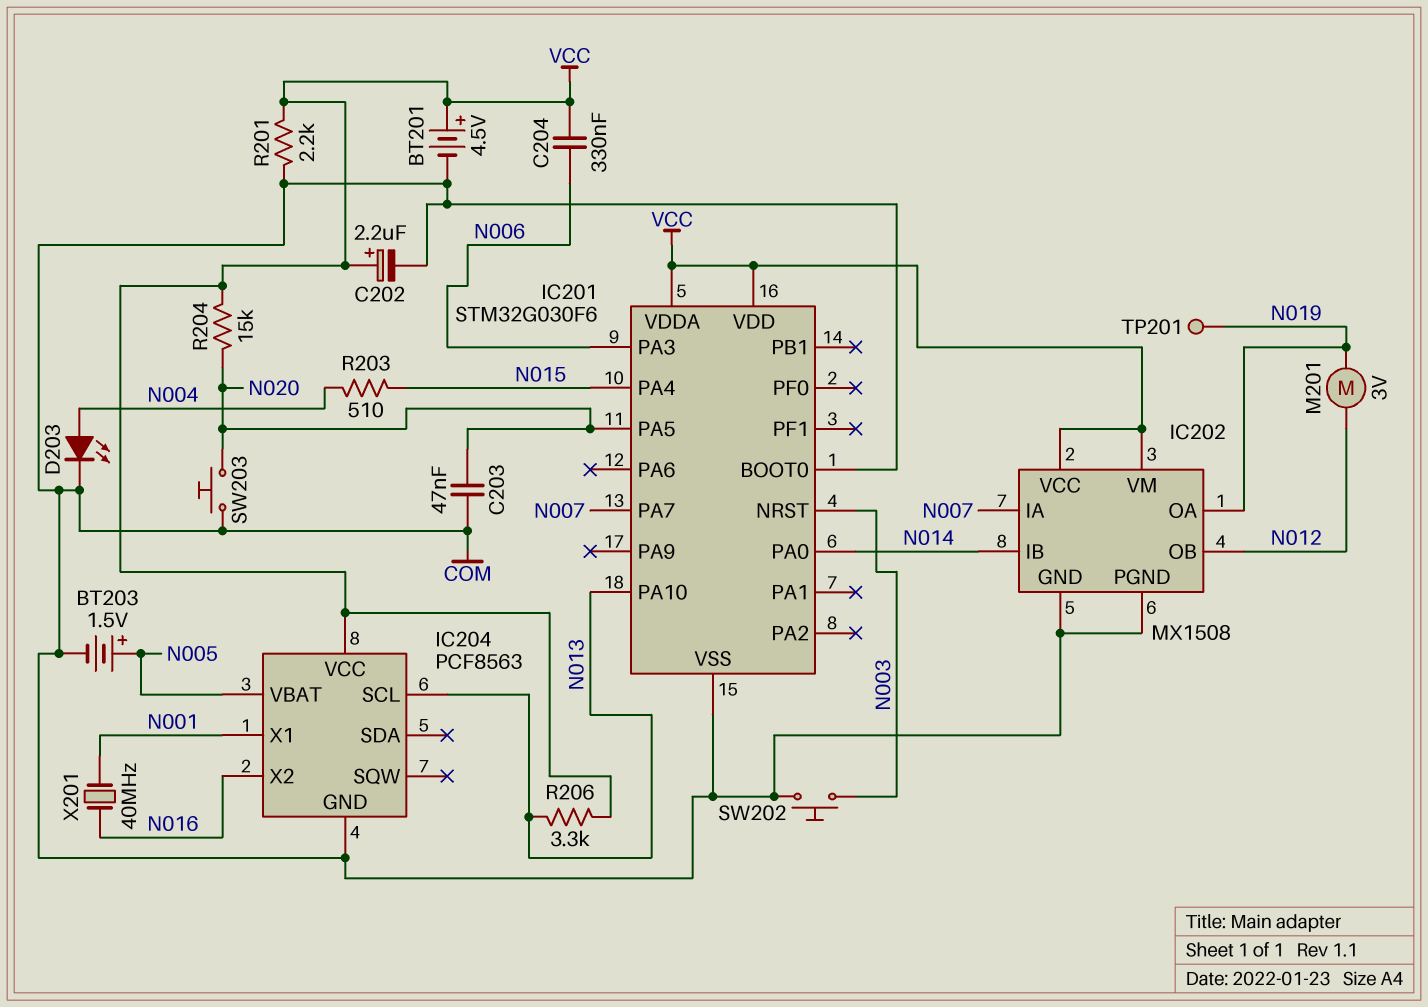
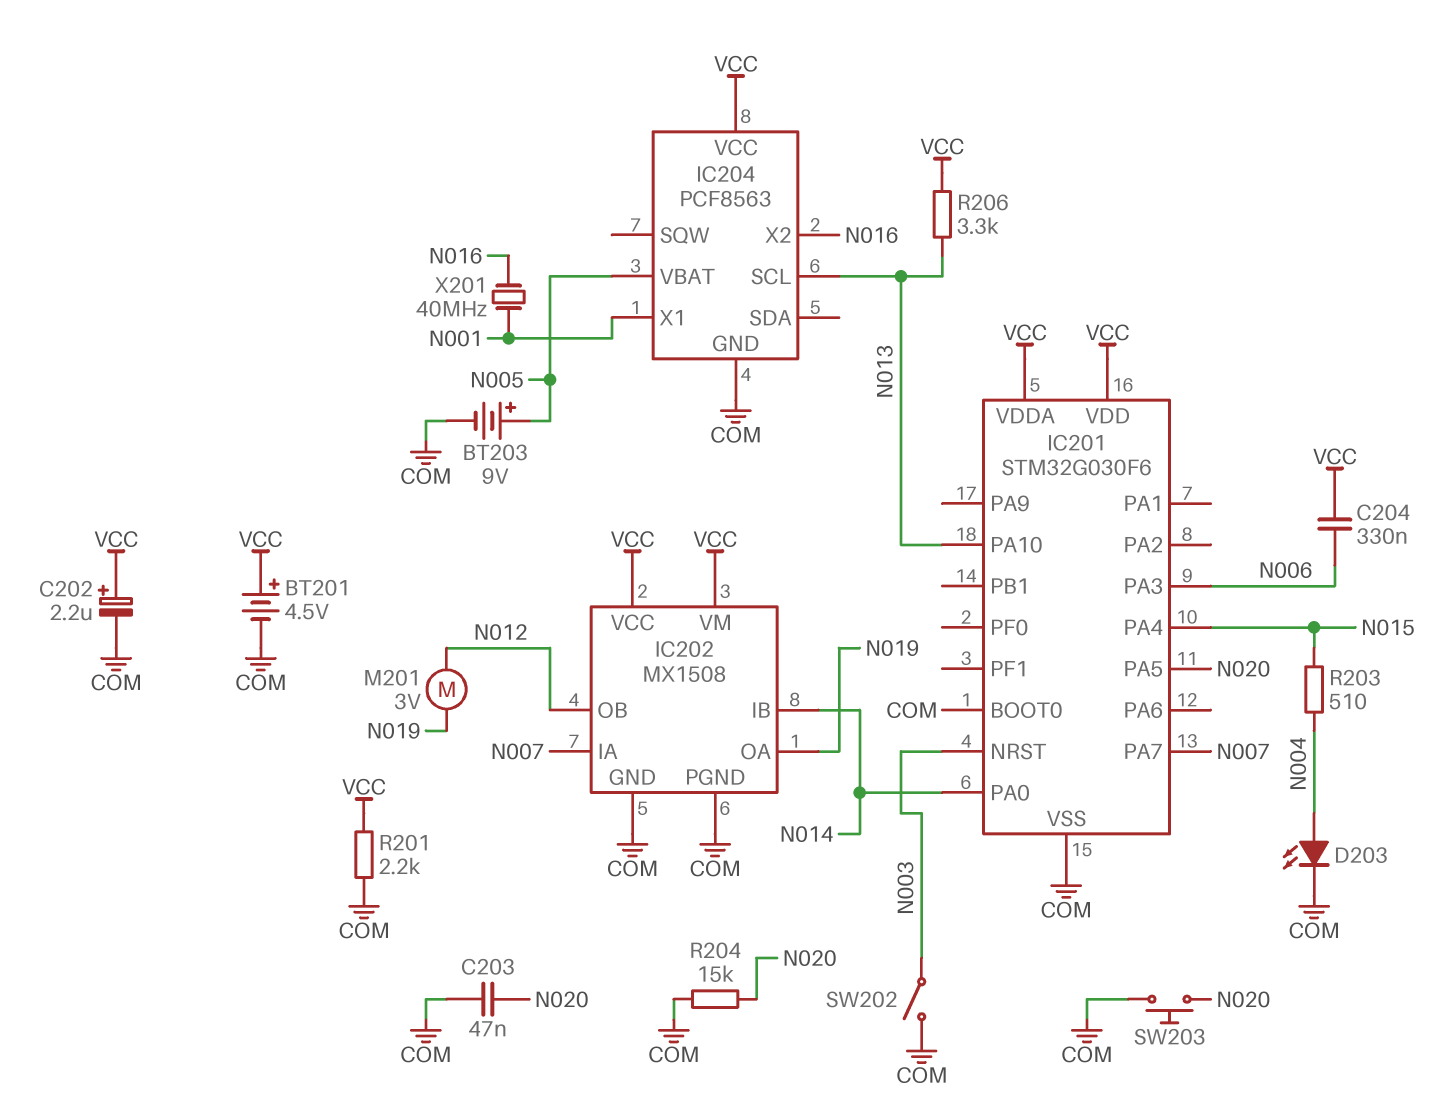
BT203: 1.5V (plus N005, minus COM) -> 9V (plus N005, minus COM)
R204: 15k (N020, VCC) -> 15k (COM, N020)
SW202: button (COM, N003) -> switch (COM, N003)
TP201: test point (N019) -> none

